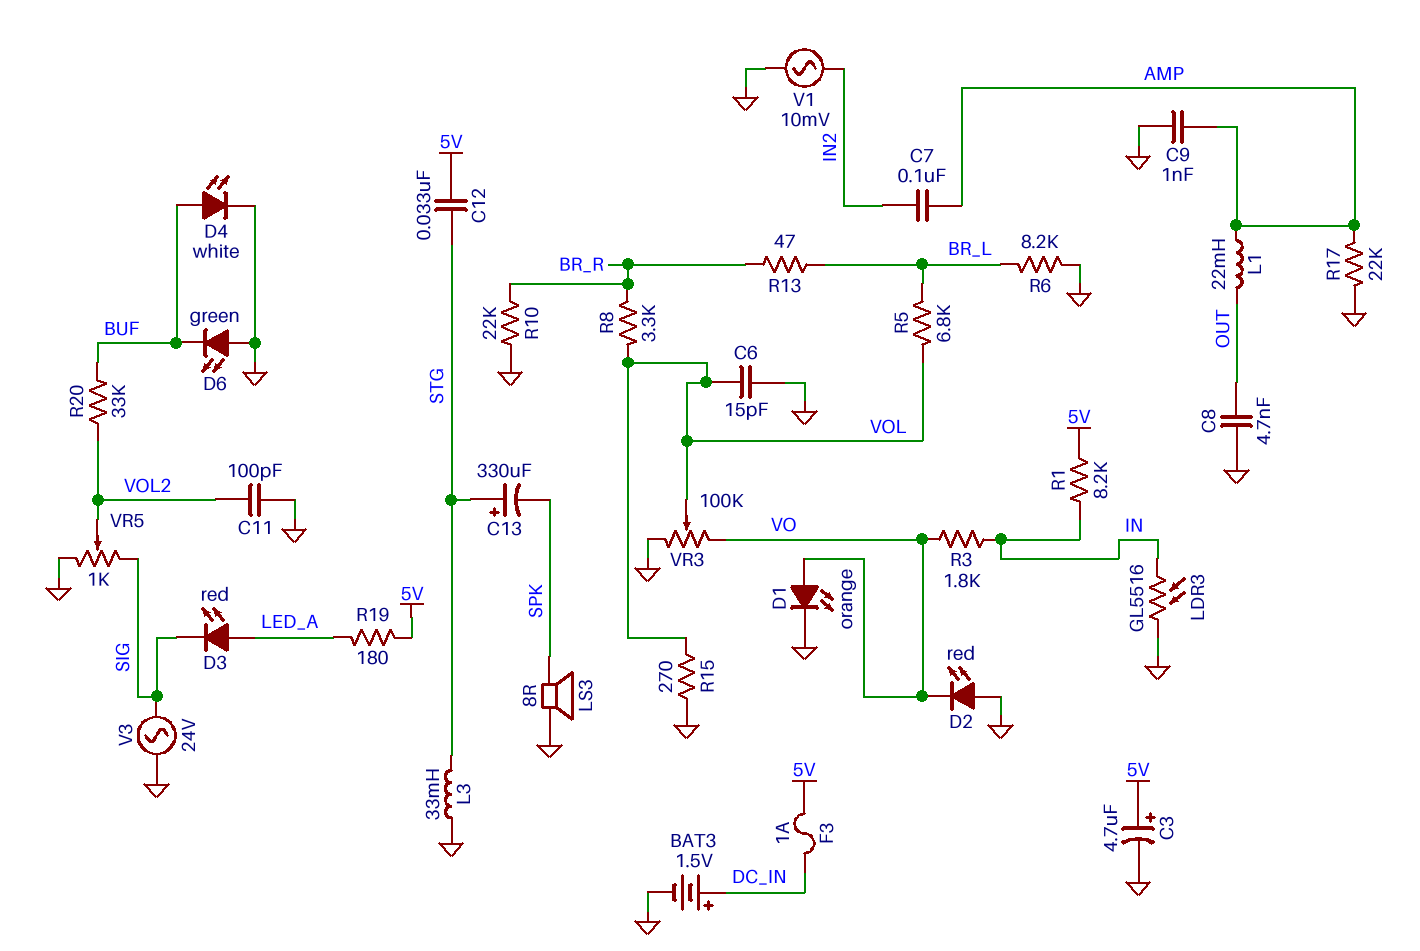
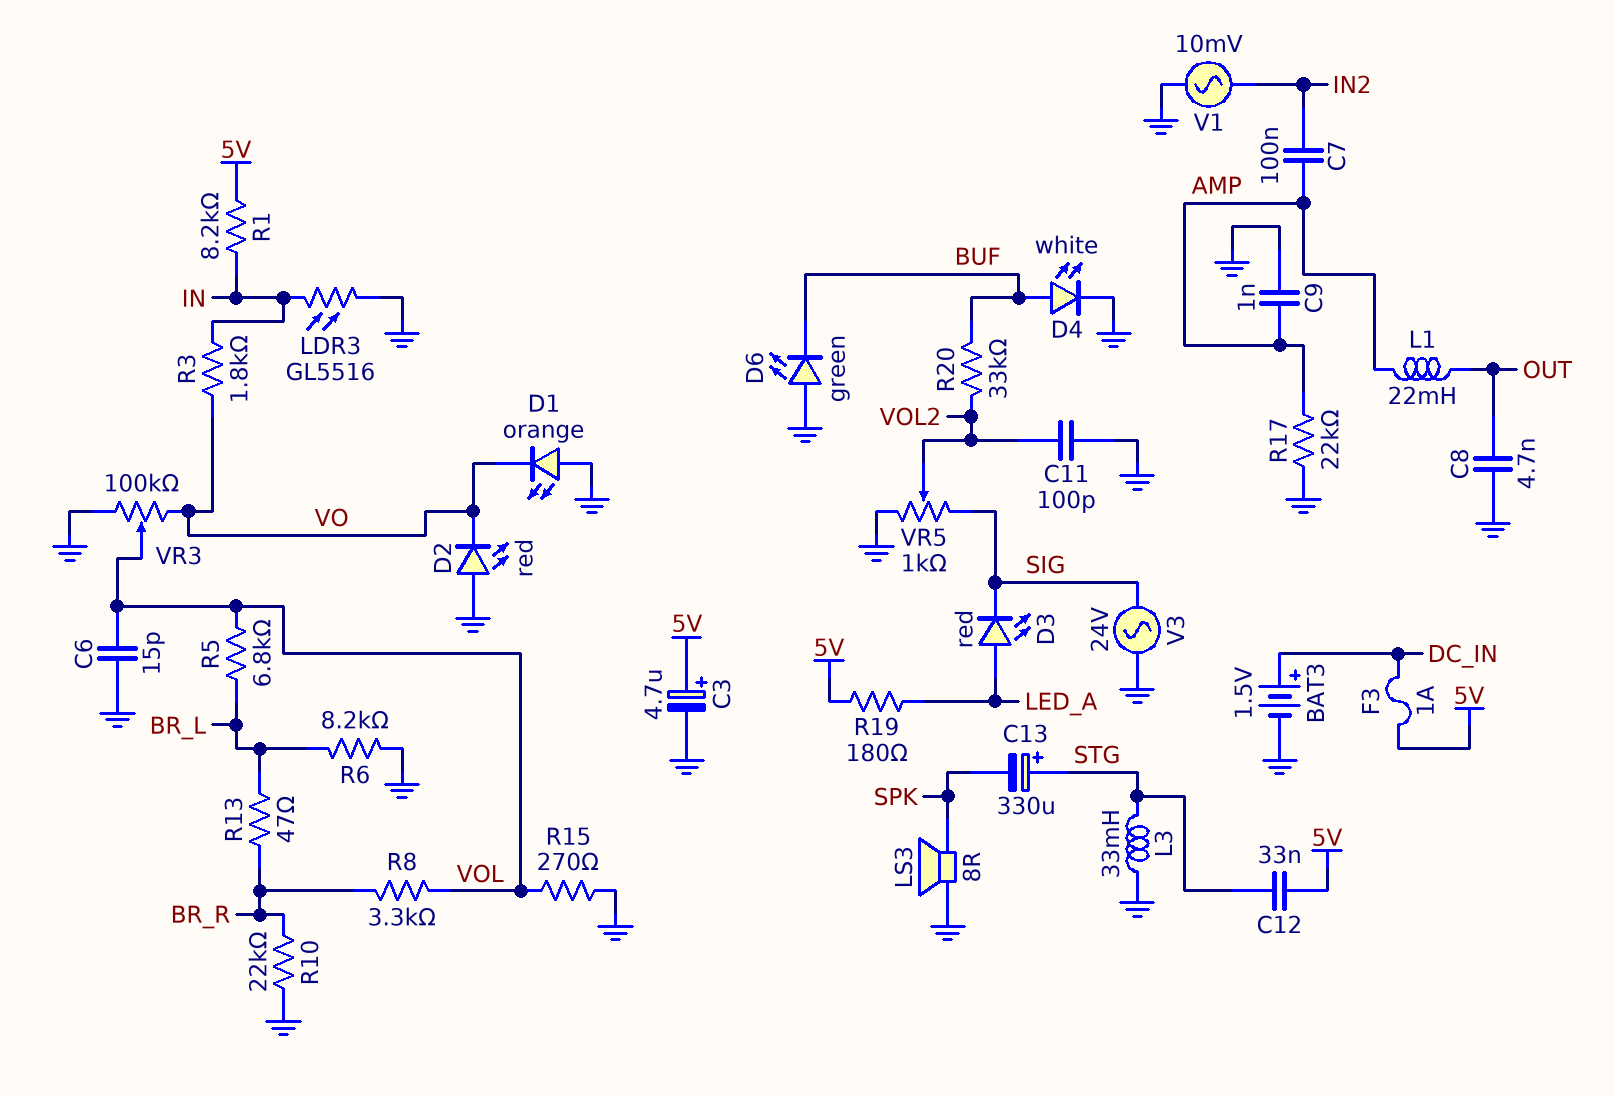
D1: LED orange (A VO, K GND) -> LED orange (A GND, K VO)

